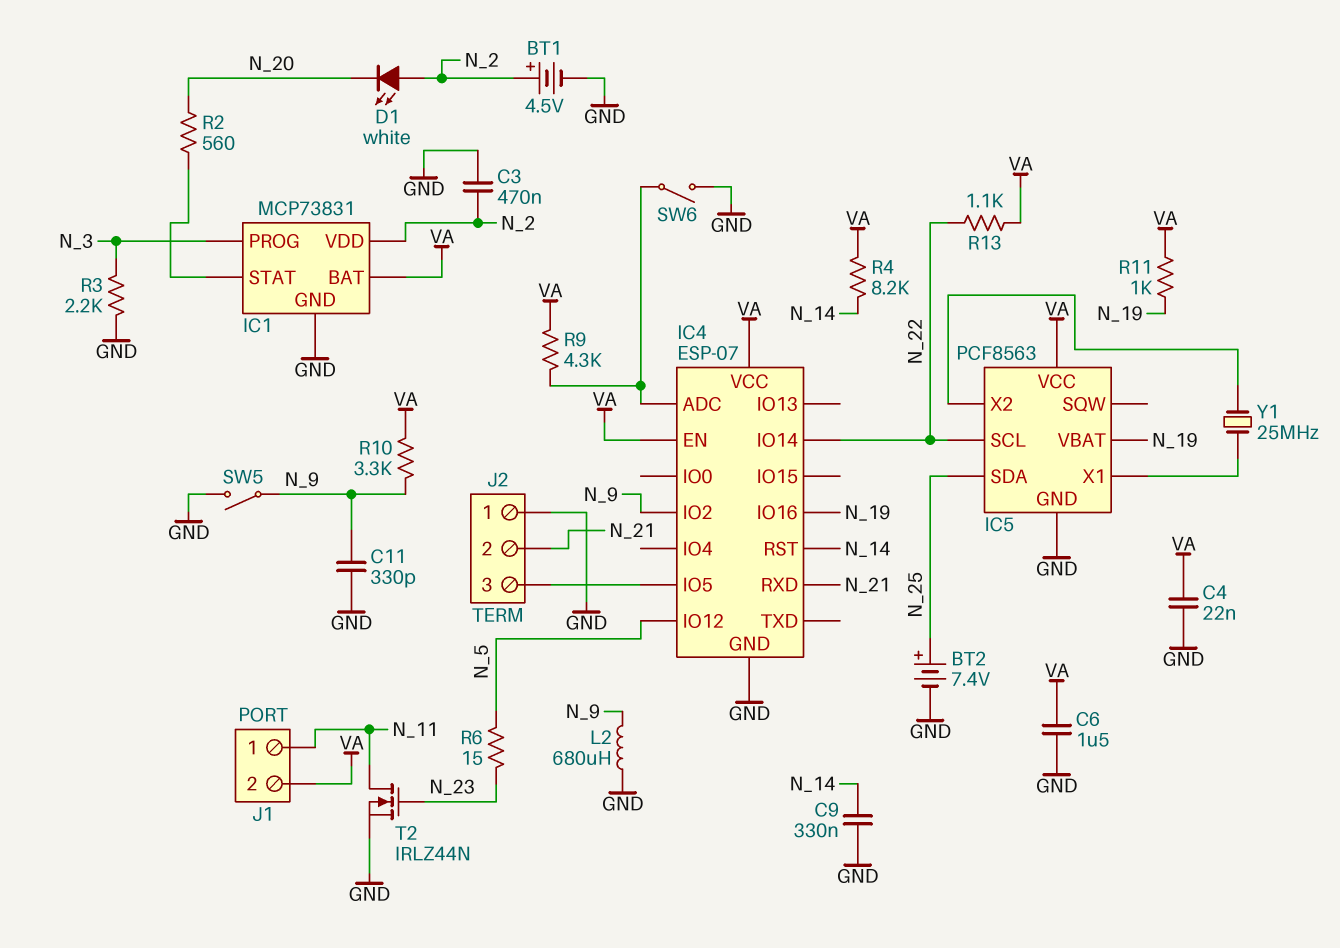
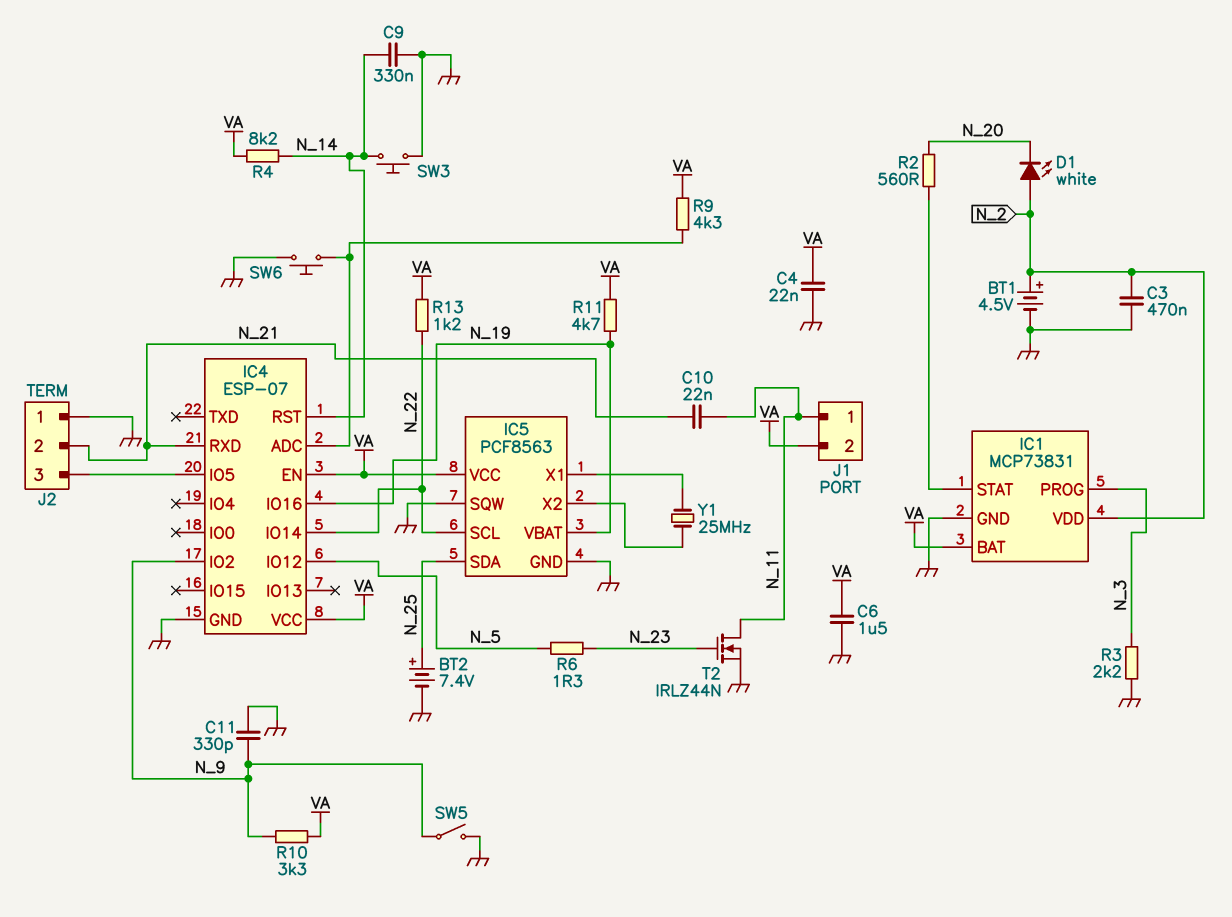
C10: none -> 22nF (N_11, N_21)
IC5 pin SQW: none -> GND
L2: 680uH (GND, N_9) -> none
R6: 15 (N_5, N_23) -> 1.3 (N_5, N_23)
R11: 1k (N_19, VA) -> 4.7k (N_19, VA)
R13: 1.1k (N_22, VA) -> 1.2k (N_22, VA)
SW3: none -> button (GND, N_14)
SW6: switch (GND, IC4/ADC) -> button (GND, IC4/ADC)

